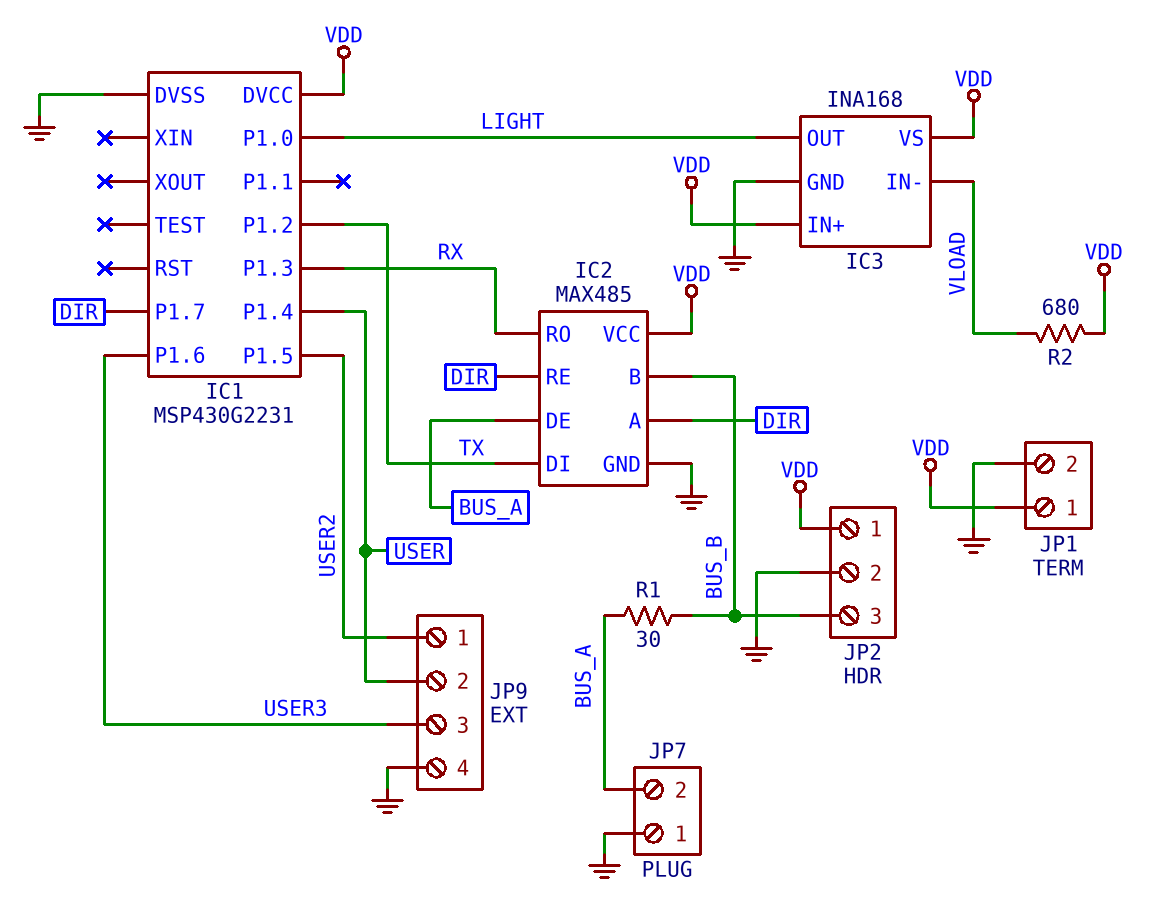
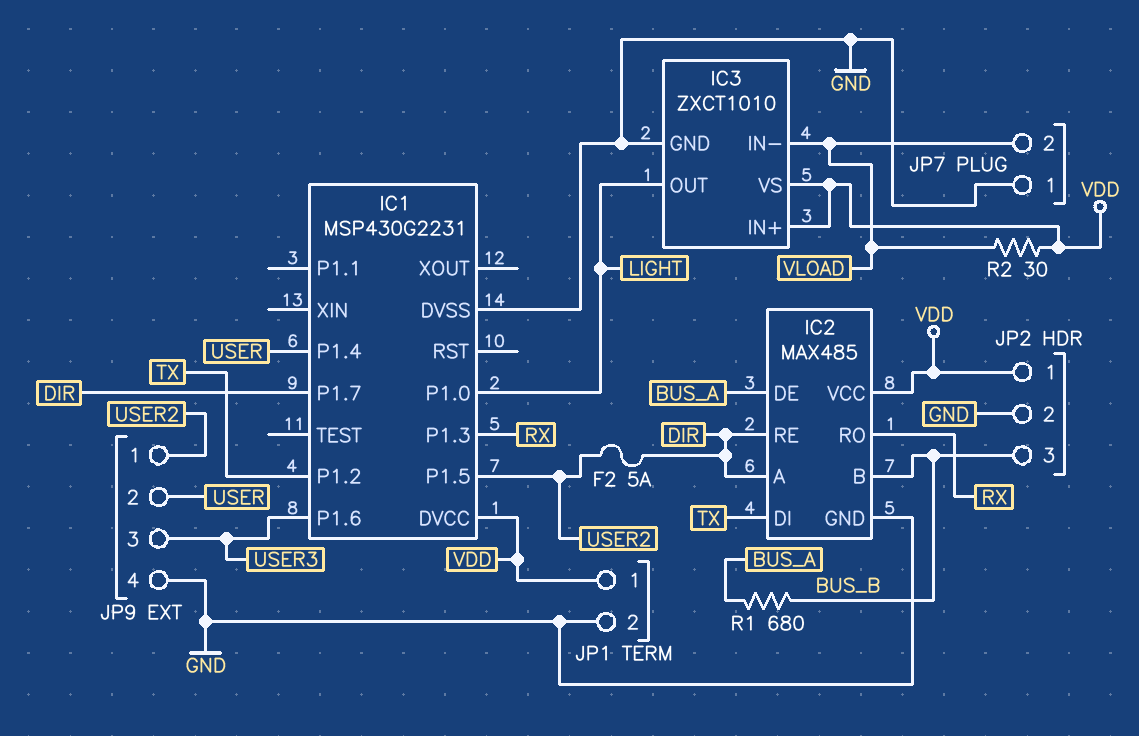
F2: none -> 5A (DIR, USER2)
IC3: INA168 -> ZXCT1010
JP7 pin 2: BUS_A -> VLOAD
R1: 30 (BUS_A, BUS_B) -> 680 (BUS_A, BUS_B)
R2: 680 (VDD, VLOAD) -> 30 (VDD, VLOAD)

